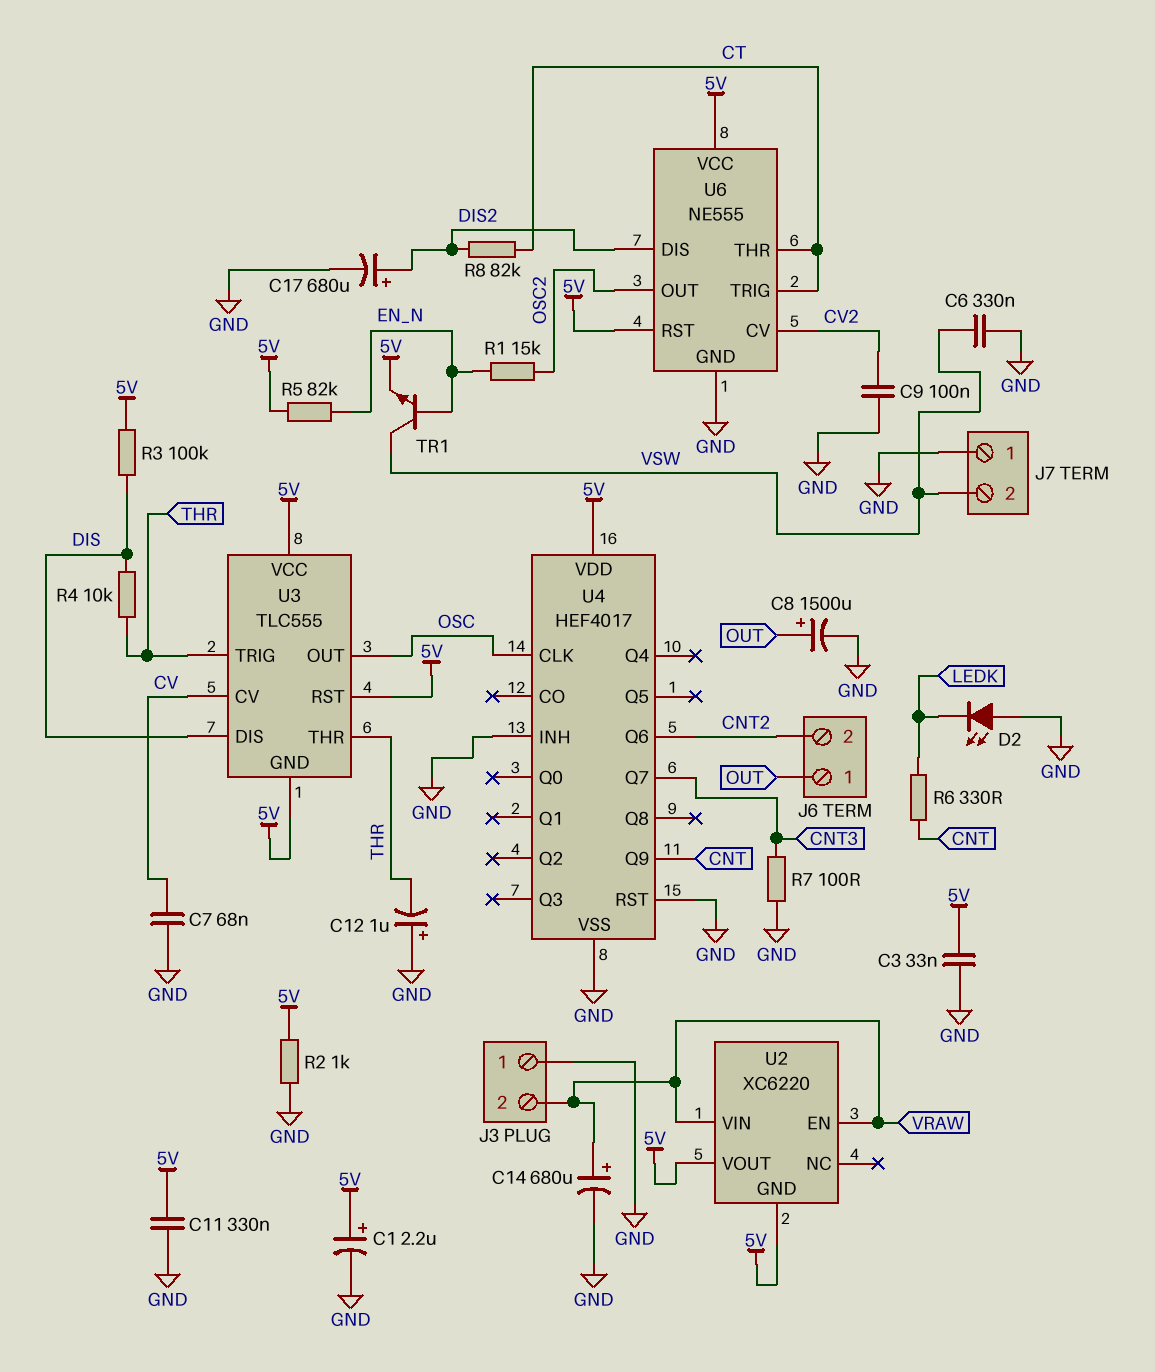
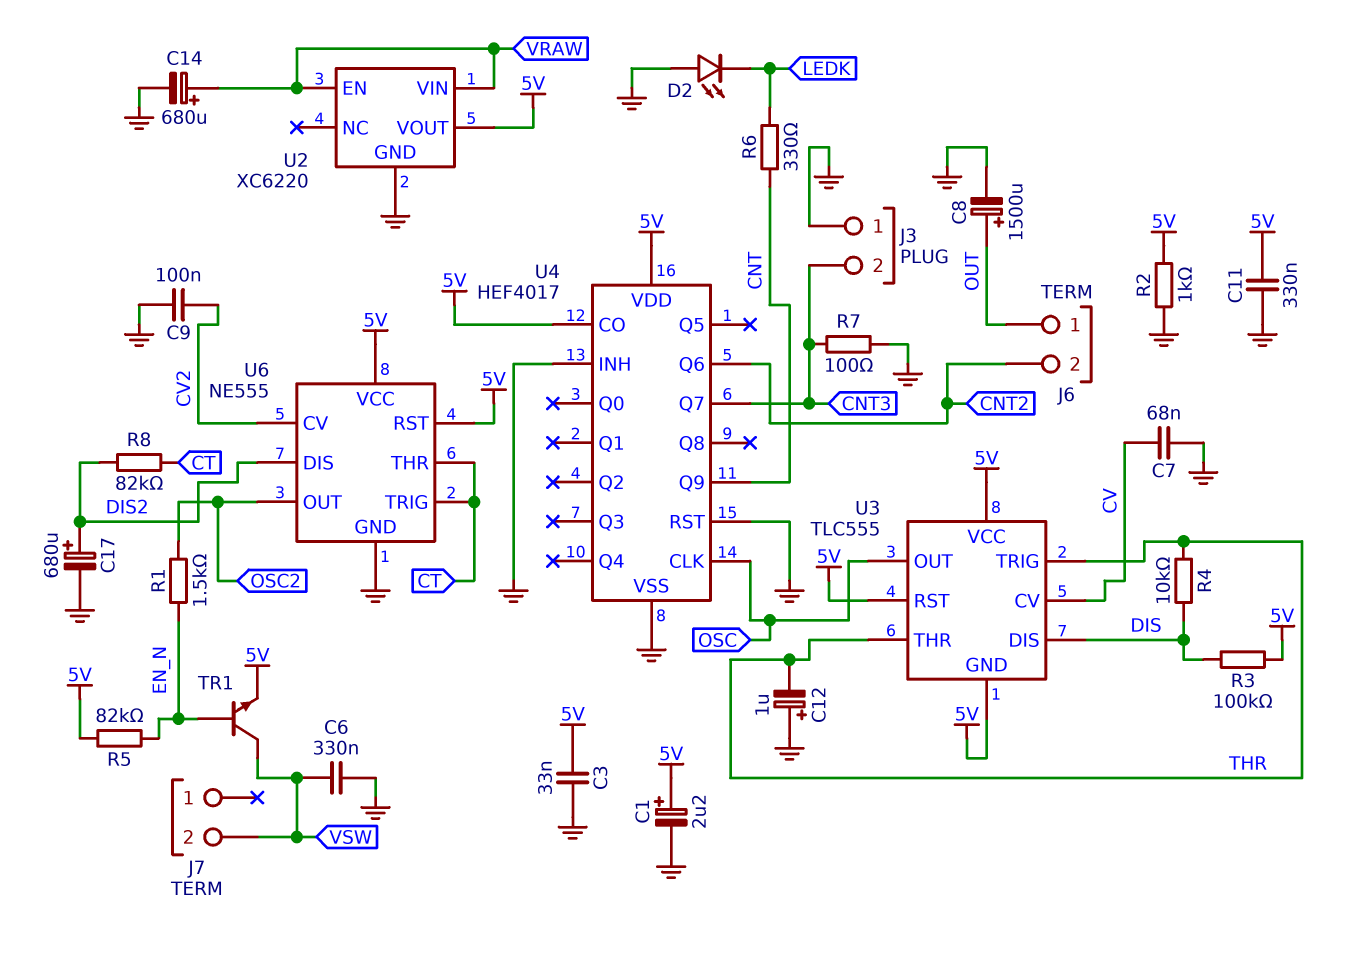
J3 pin 2: VRAW -> CNT3
J7 pin 1: GND -> none
R1: 15k (EN_N, OSC2) -> 1.5k (EN_N, OSC2)
U2 pin GND: 5V -> GND
U4 pin CO: none -> 5V

